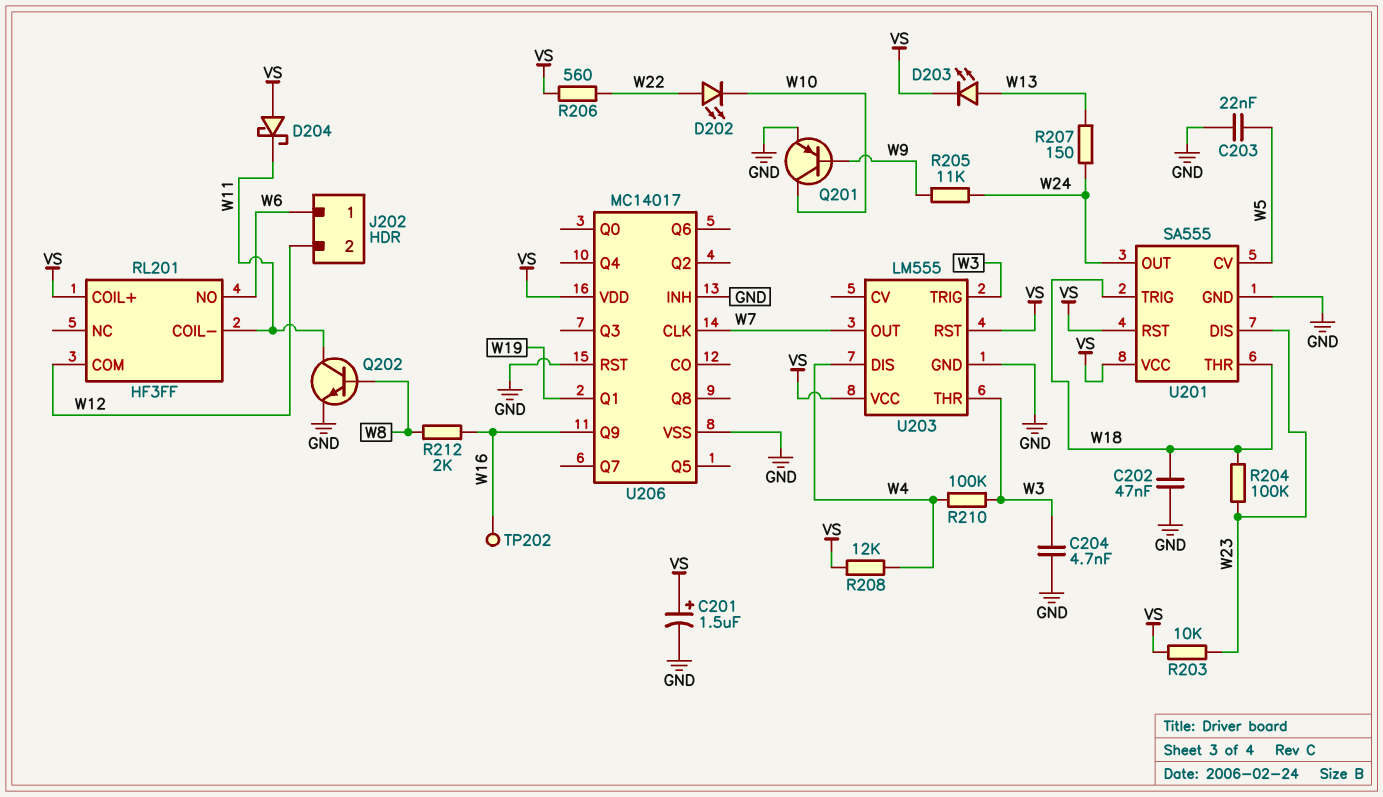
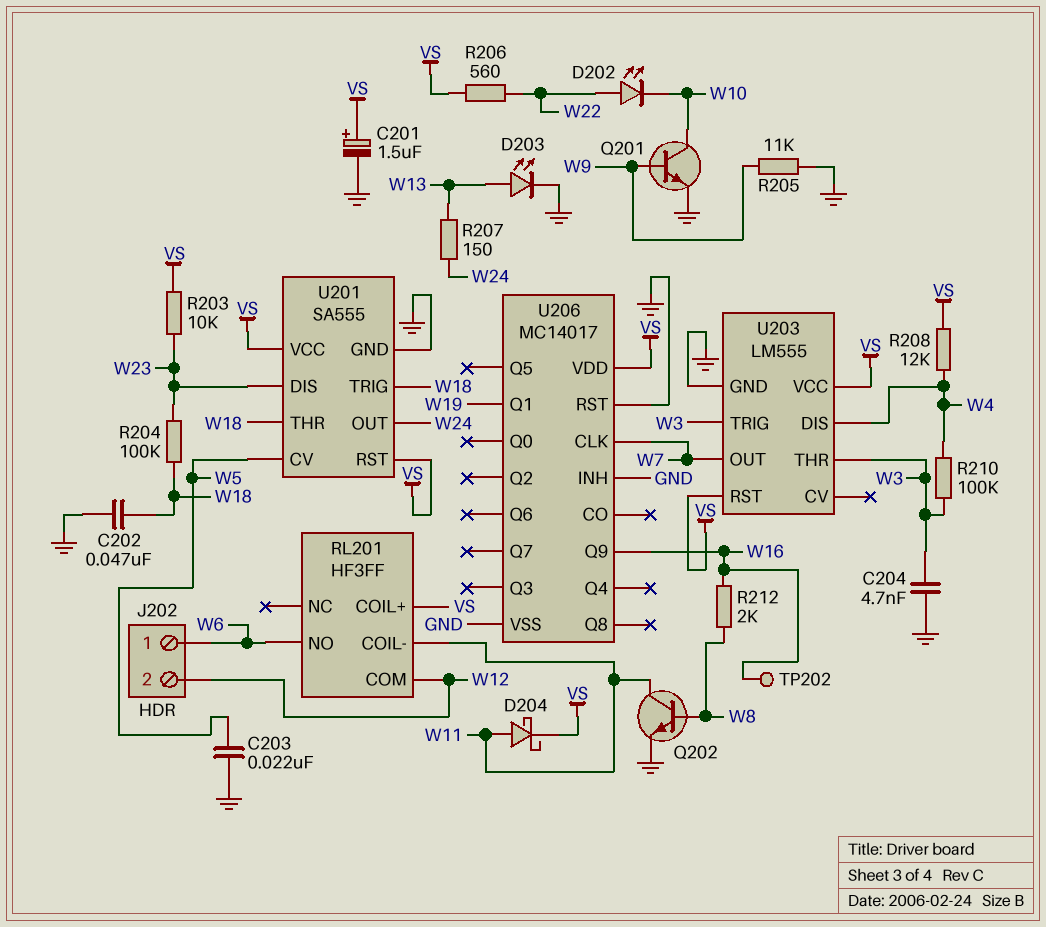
D203: LED (A W13, K VS) -> LED (A W13, K GND)
D204: schottky (A VS, K W11) -> schottky (A W11, K VS)
Q201: PNP (B W9, C W10, E GND) -> NPN (B W9, C W10, E GND)
R205: 11k (W9, W24) -> 11k (GND, W9)

